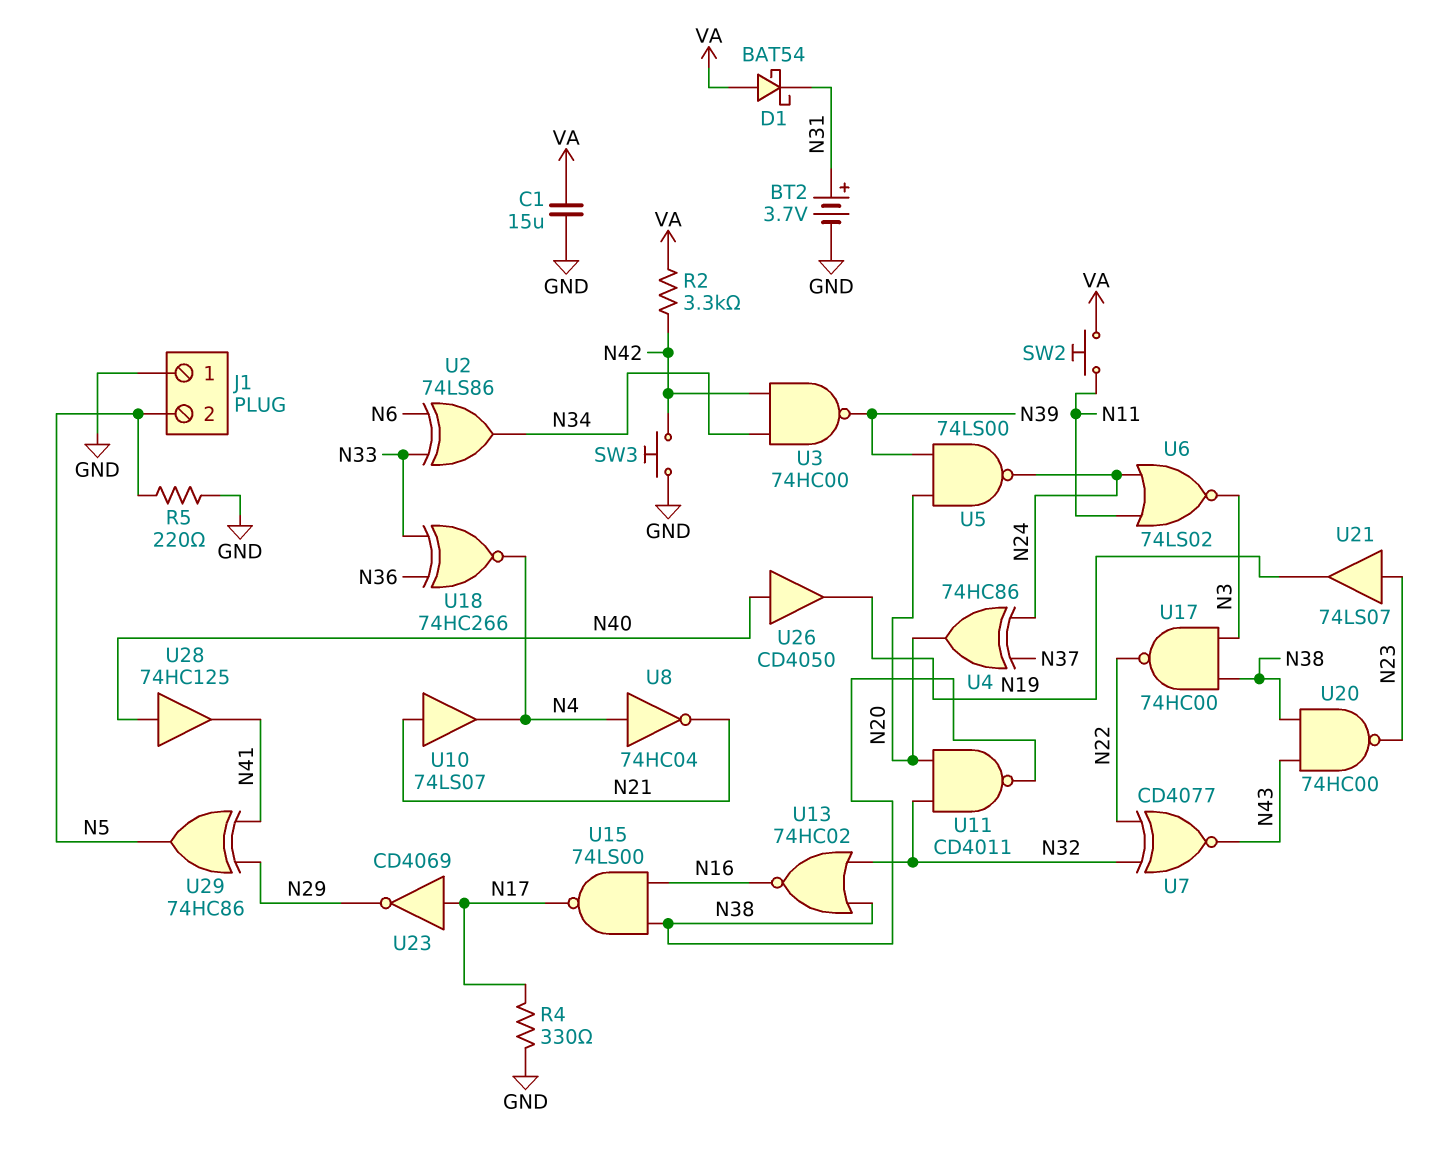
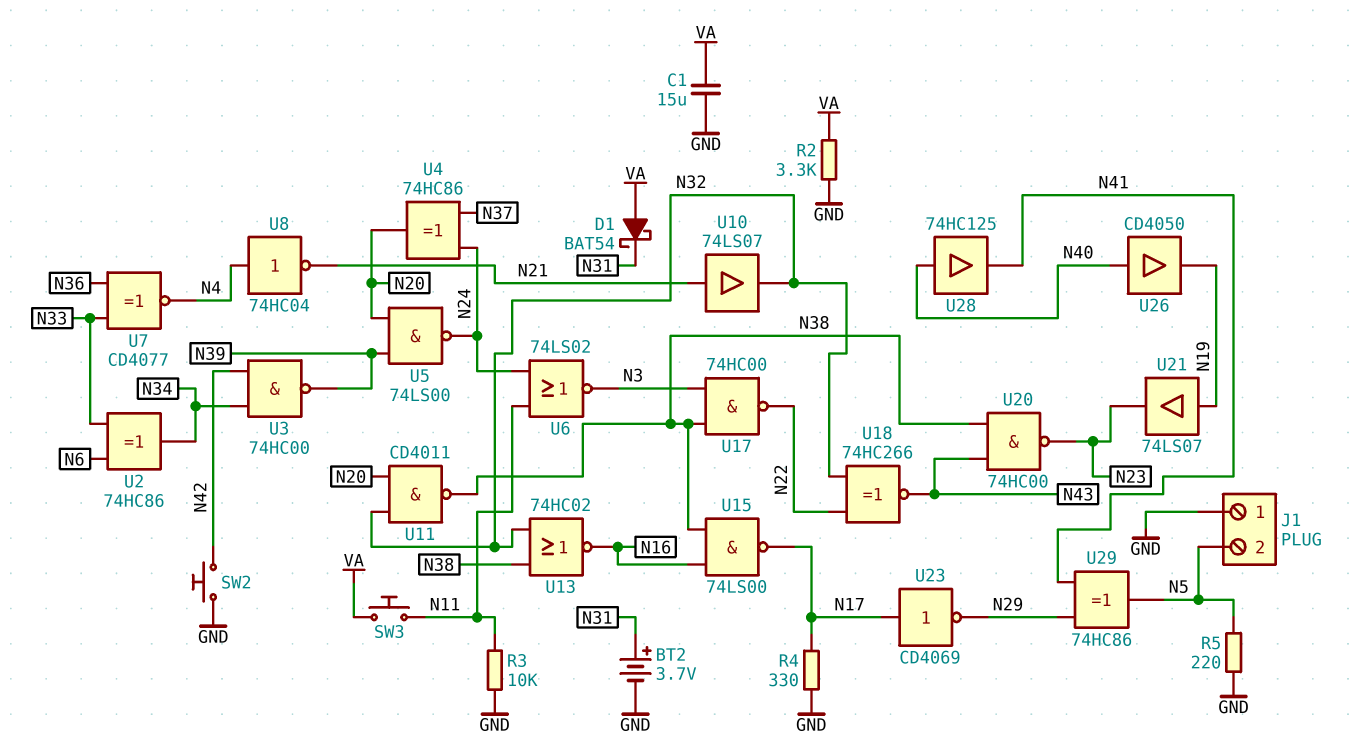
R2: 3.3k (N42, VA) -> 3.3k (GND, VA)
R3: none -> 10k (GND, N11)
SW2: button (N11, VA) -> button (GND, N42)
SW3: button (GND, N42) -> button (N11, VA)
U2: XOR 74LS86 (in N6, in N33, out N34) -> XOR 74HC86 (in N6, in N33, out N34)
U7: XNOR CD4077 (in N22, in N32, out N43) -> XNOR CD4077 (in N33, in N36, out N4)
U10: buffer 74LS07 (in N21, out N4) -> buffer 74LS07 (in N21, out N32)
U18: XNOR 74HC266 (in N33, in N36, out N4) -> XNOR 74HC266 (in N22, in N32, out N43)
U21: buffer 74LS07 (in N23, out N19) -> buffer 74LS07 (in N19, out N23)

